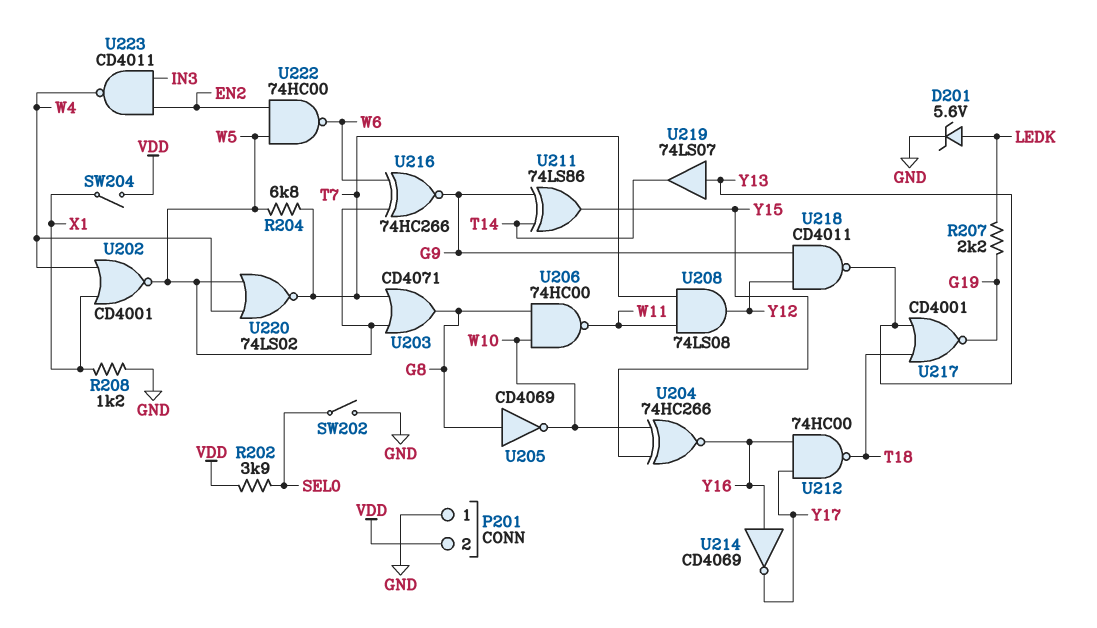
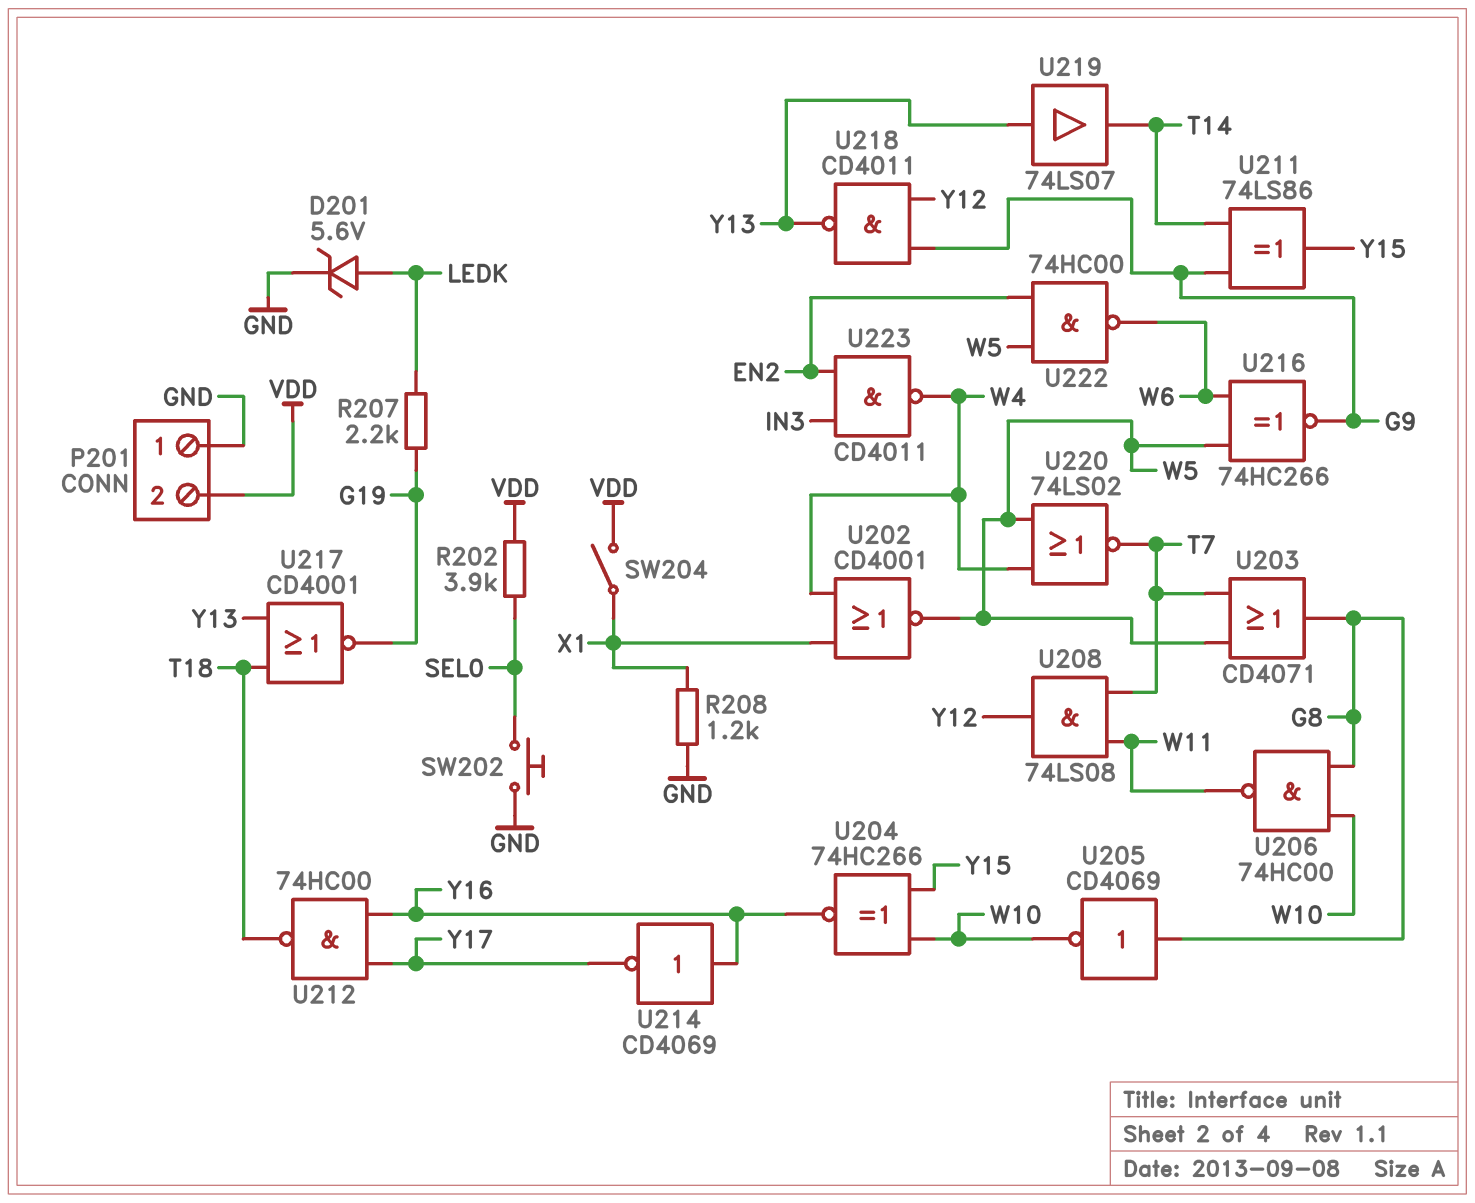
R204: 6.8k (T7, W5) -> none
SW202: switch (GND, SEL0) -> button (GND, SEL0)

